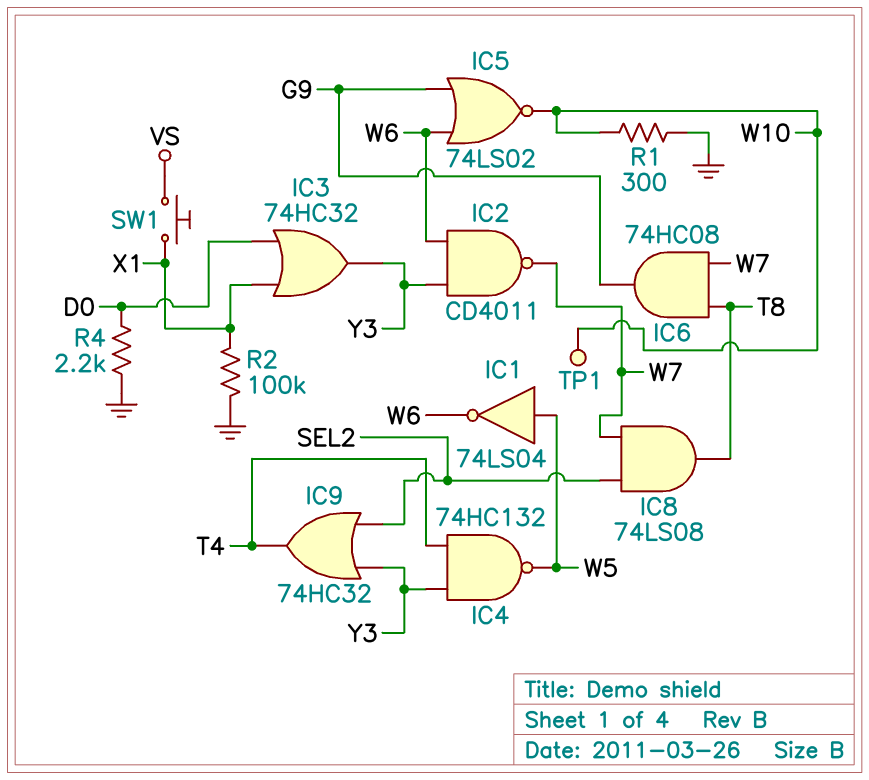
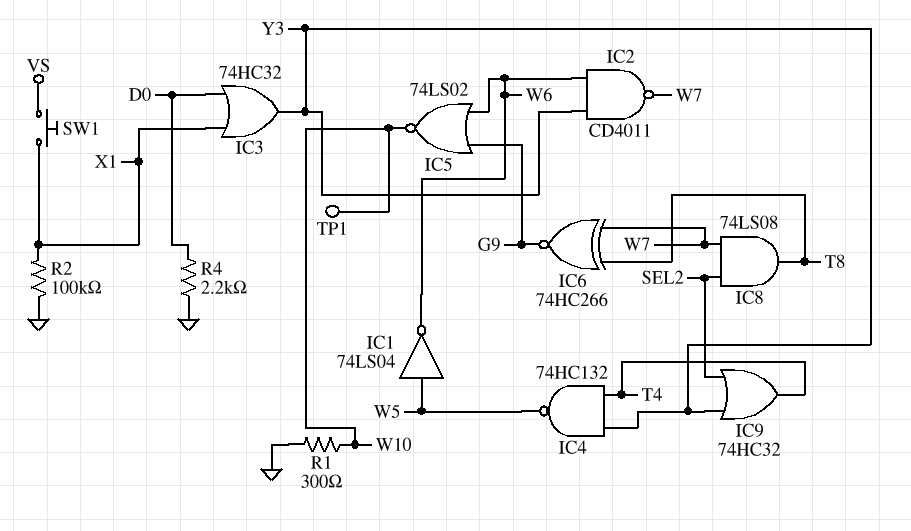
IC6: AND 74HC08 (in T8, in W7, out G9) -> XNOR 74HC266 (in T8, in W7, out G9)

